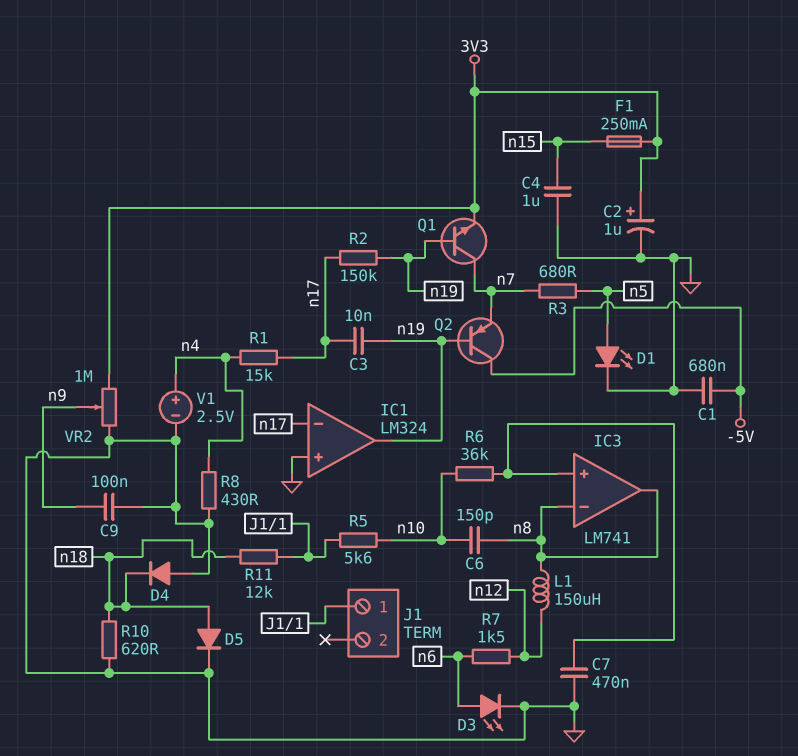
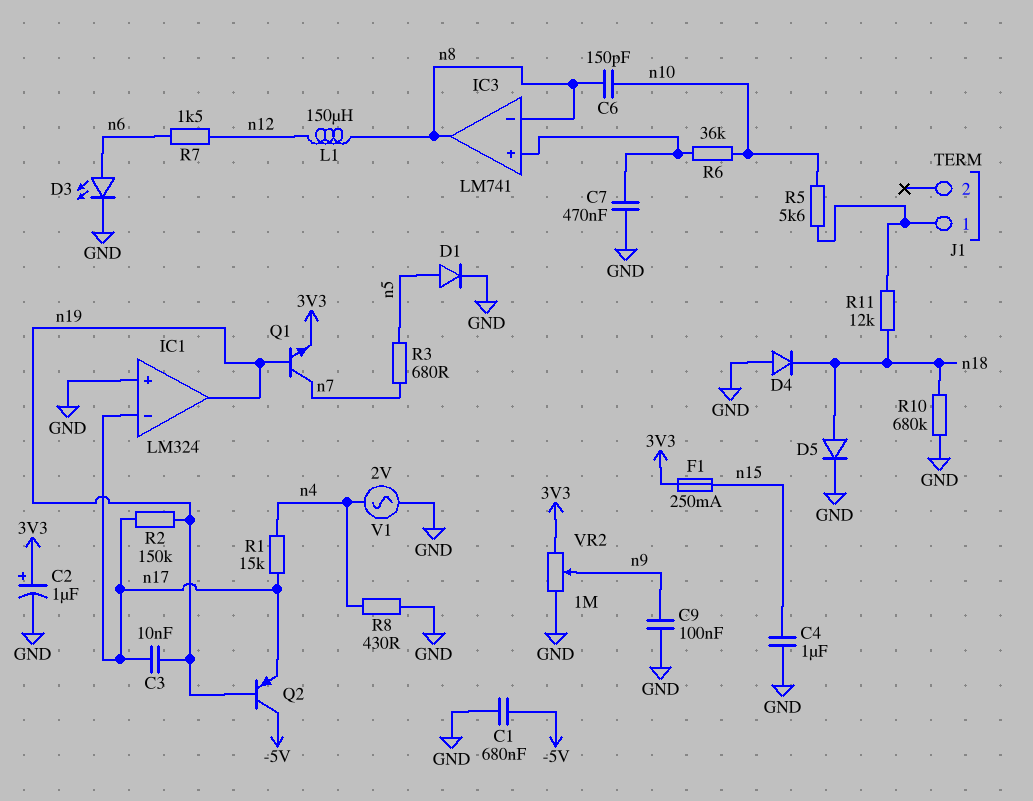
D1: LED (A n5, K GND) -> diode (A n5, K GND)
Q2: PNP (B n19, C -5V, E n7) -> PNP (B n19, C -5V, E n17)
R10: 620 (GND, n18) -> 680k (GND, n18)
V1: 2.5V (plus n4, minus GND) -> AC 2V (GND, n4)

